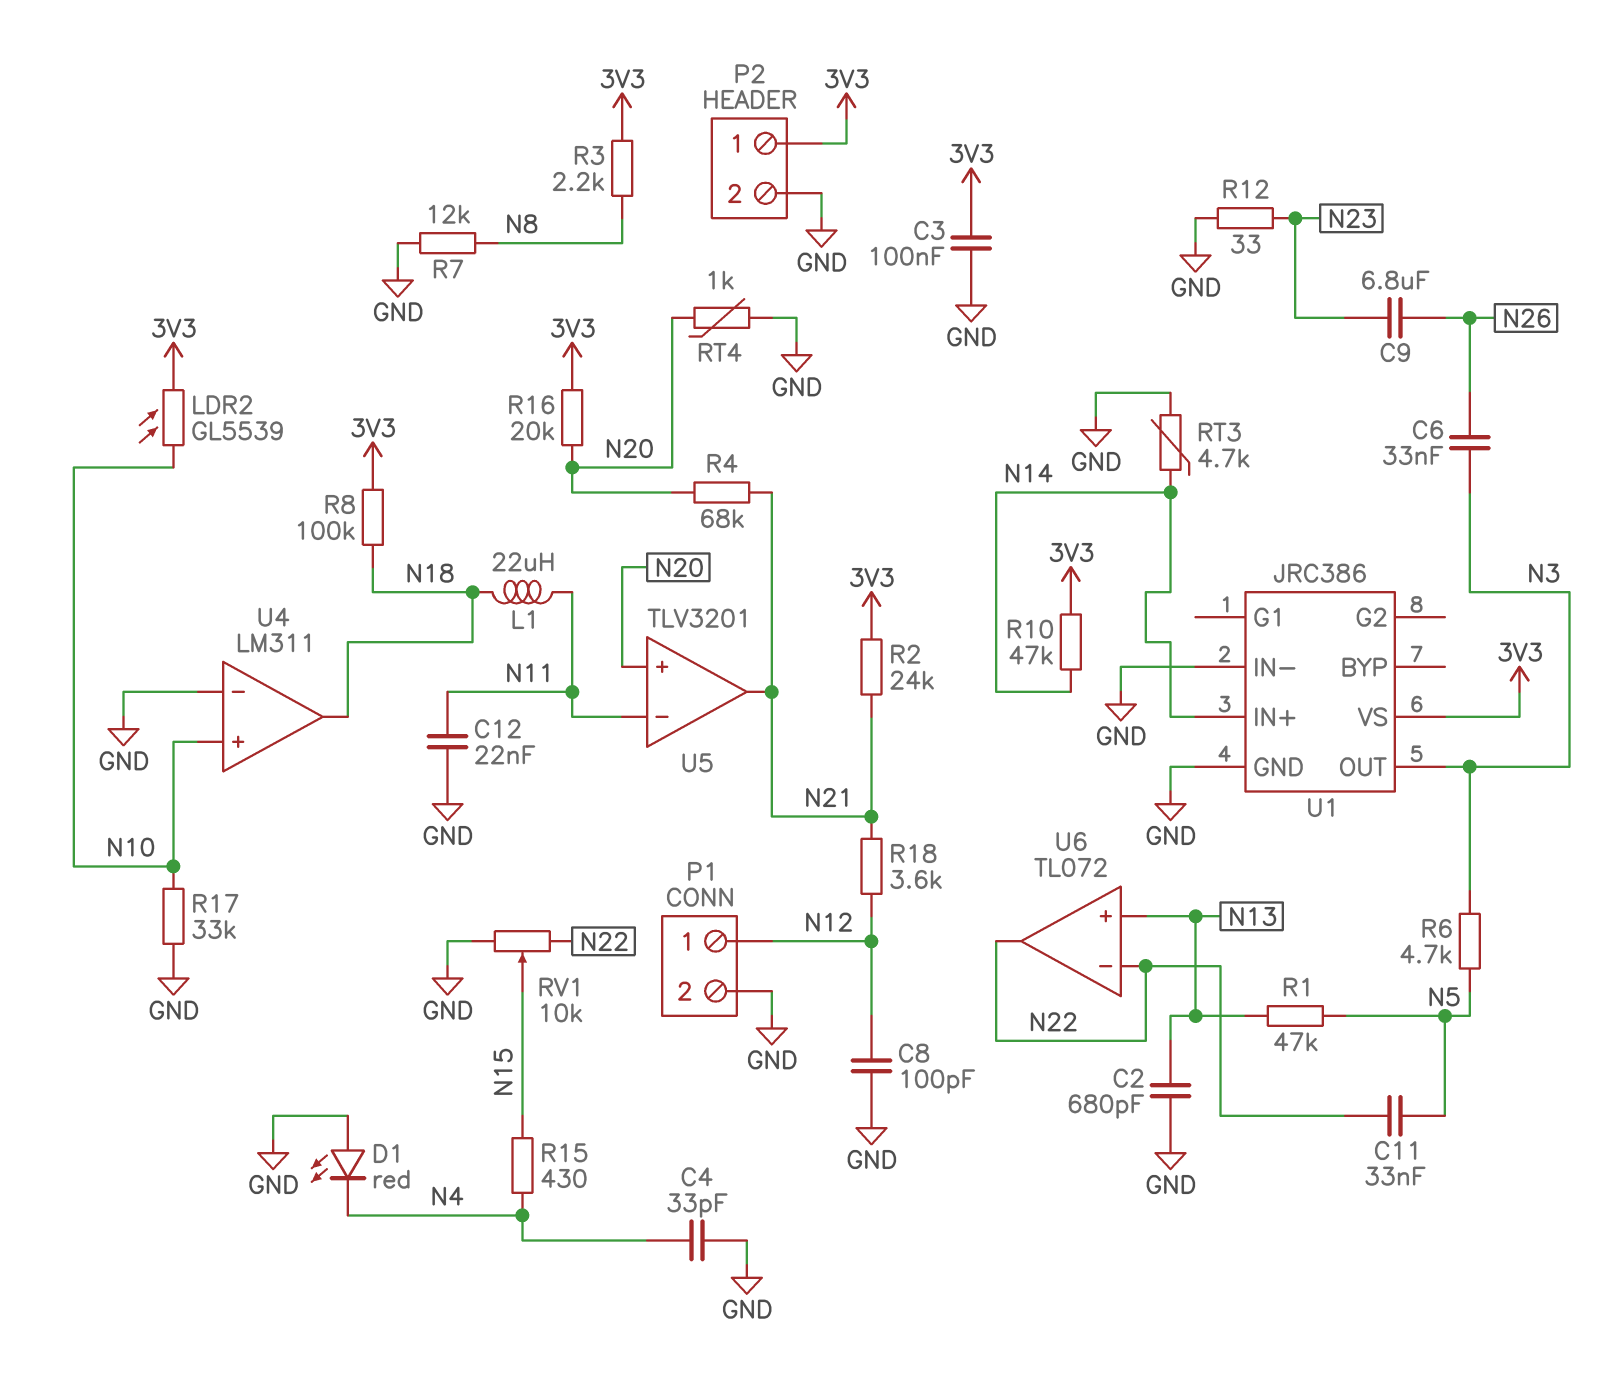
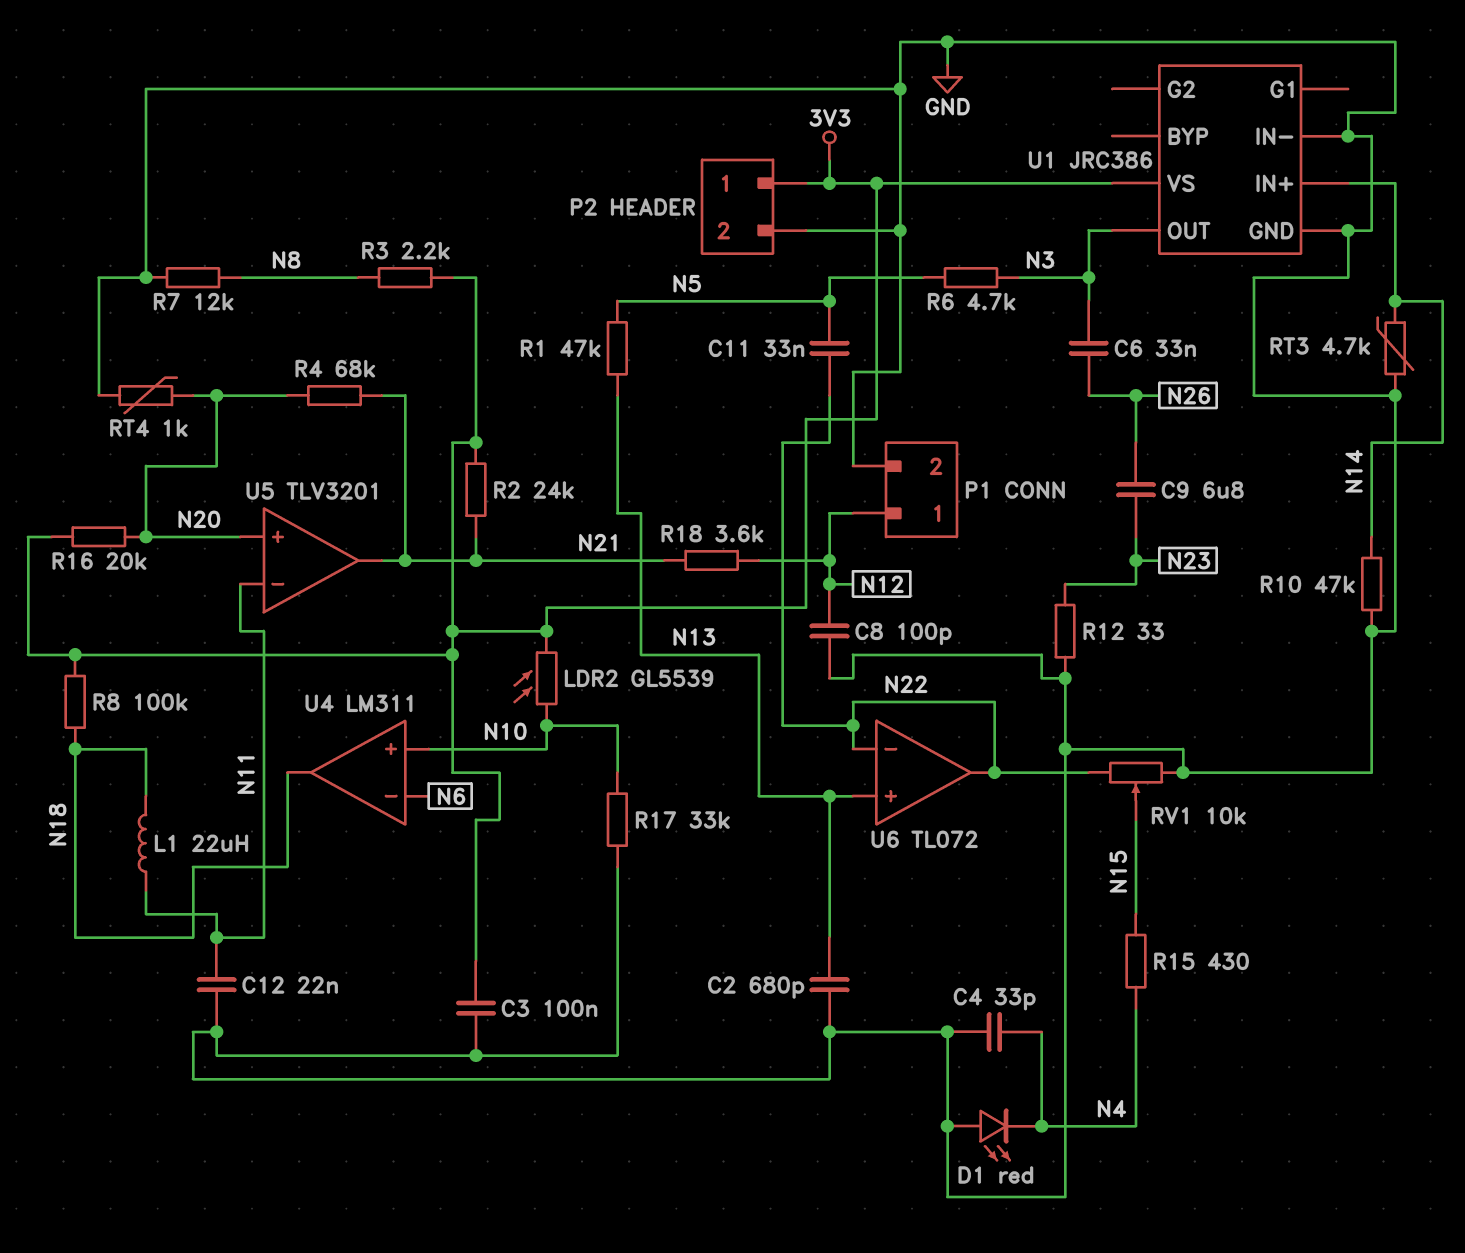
R10: 47k (3V3, N14) -> 47k (GND, N14)
U4 pin in-: GND -> N6

